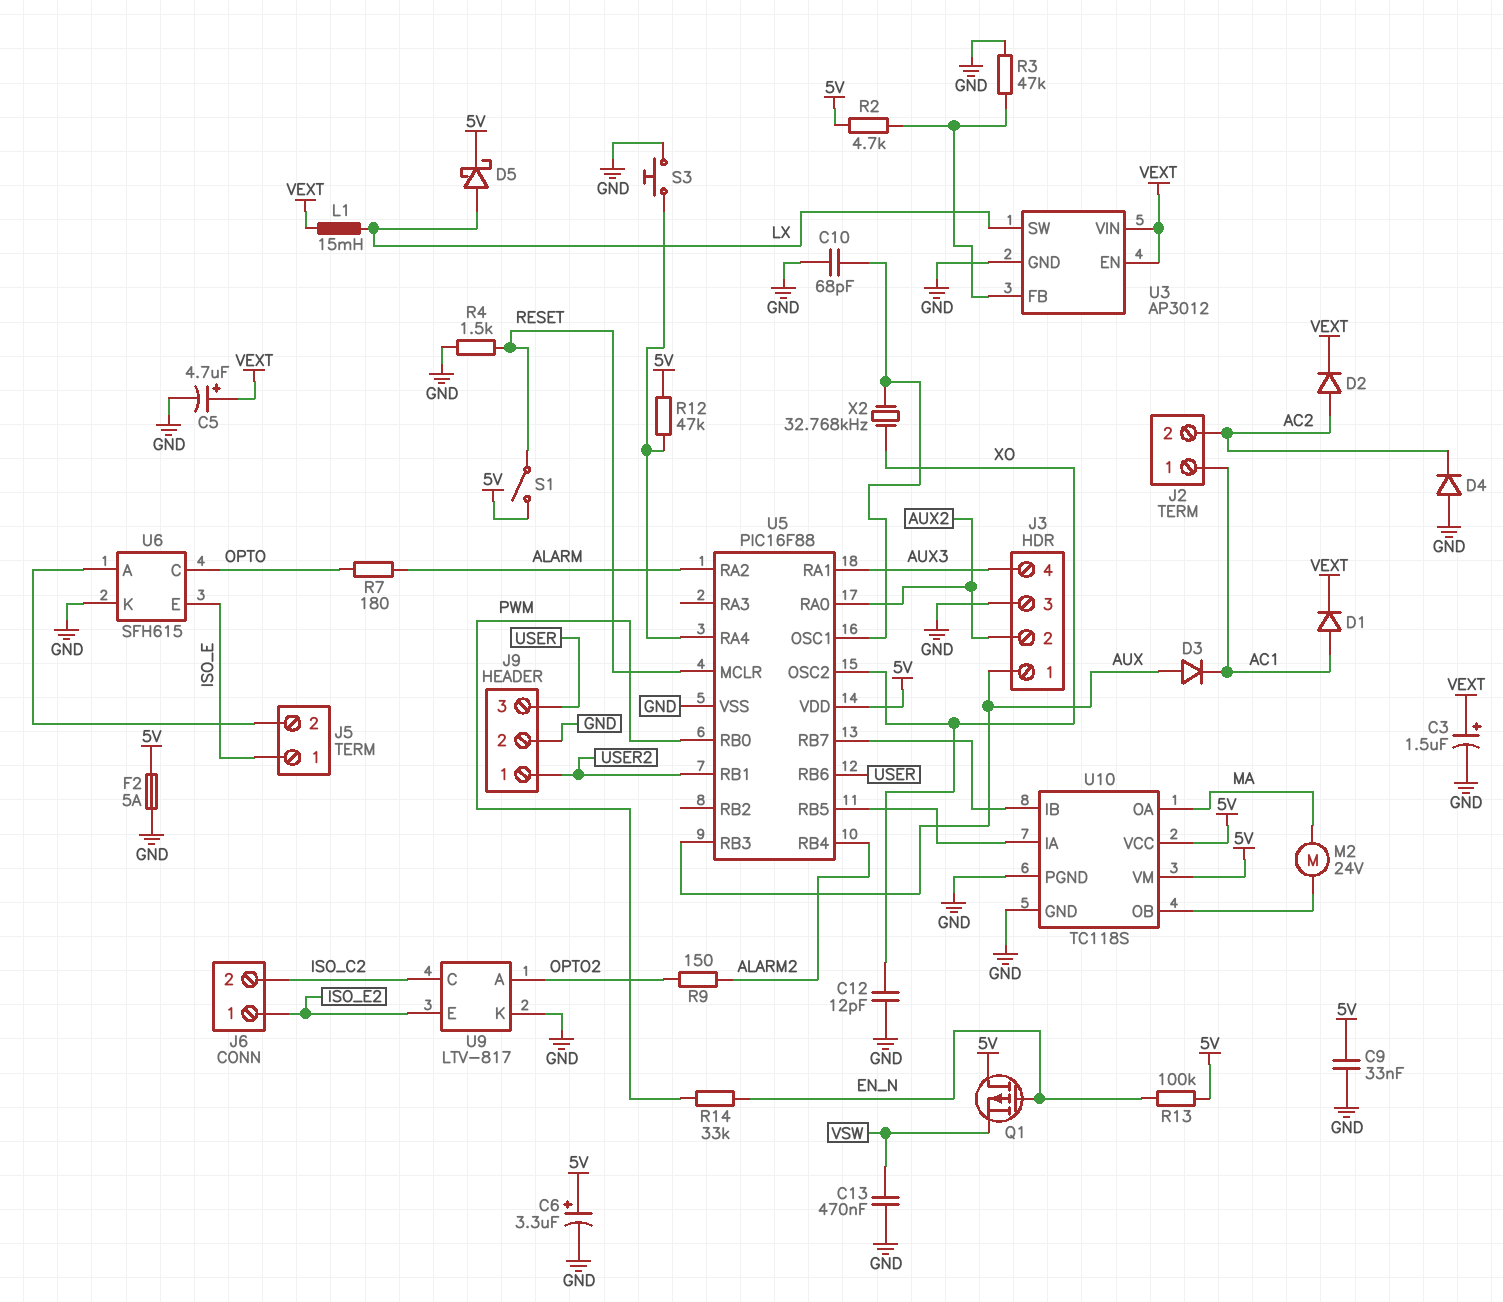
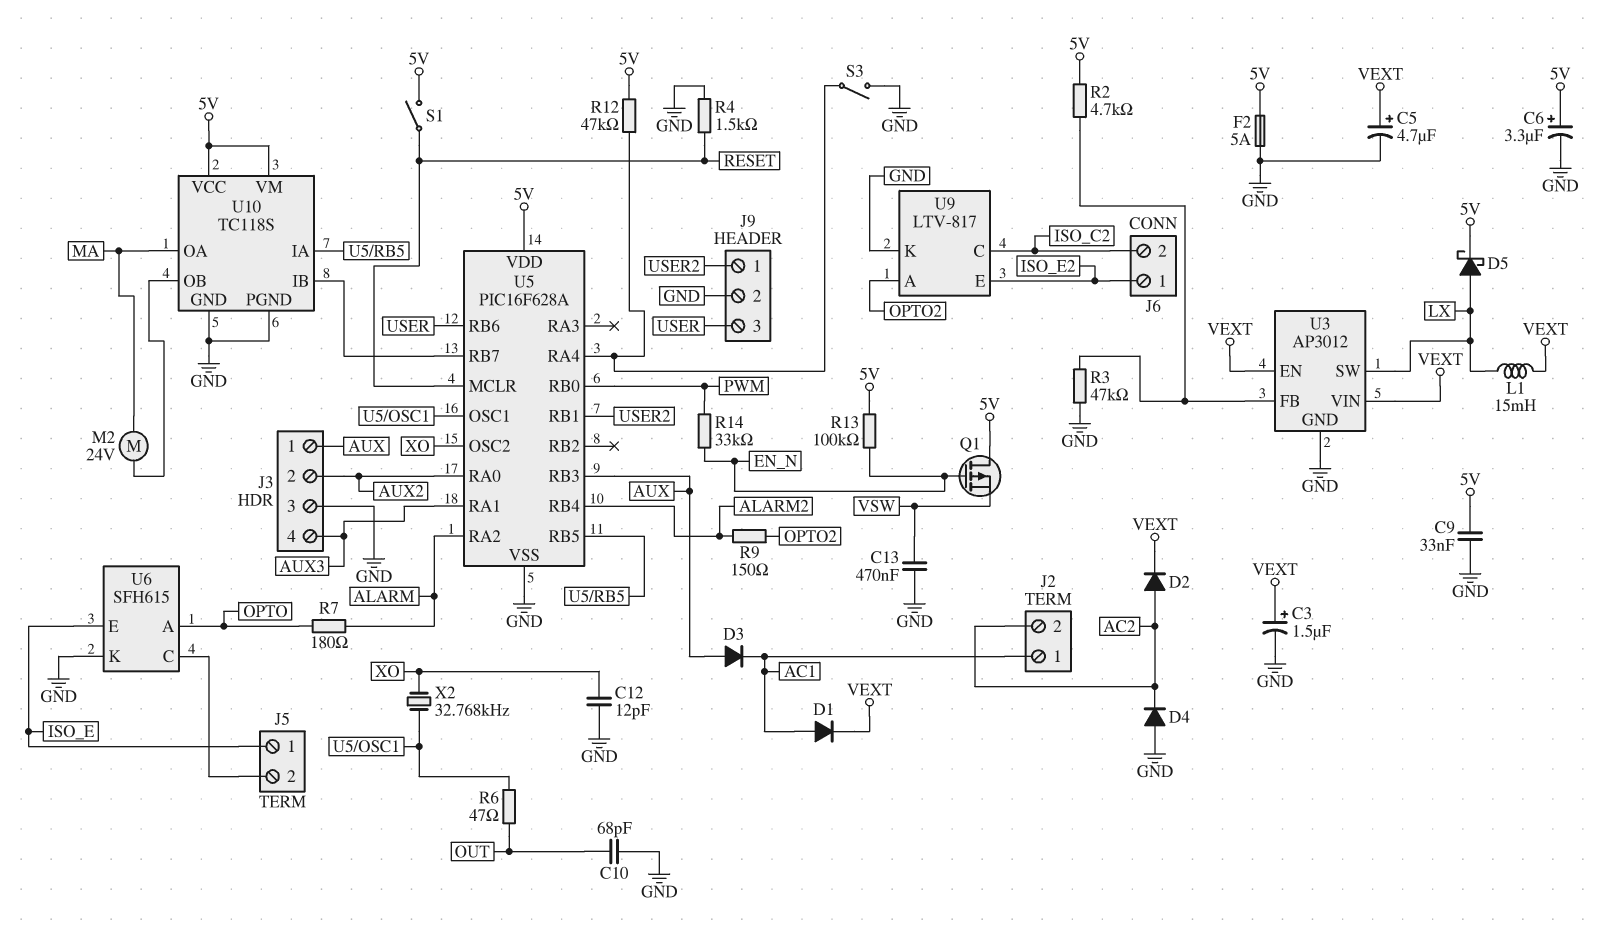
C10: 68pF (GND, U5/OSC1) -> 68pF (GND, OUT)
R6: none -> 47 (OUT, U5/OSC1)
S3: button (GND, U5/RA4) -> switch (GND, U5/RA4)
U5: PIC16F88 -> PIC16F628A
U6 pin A: J5/2 -> OPTO
U6 pin C: OPTO -> J5/2

